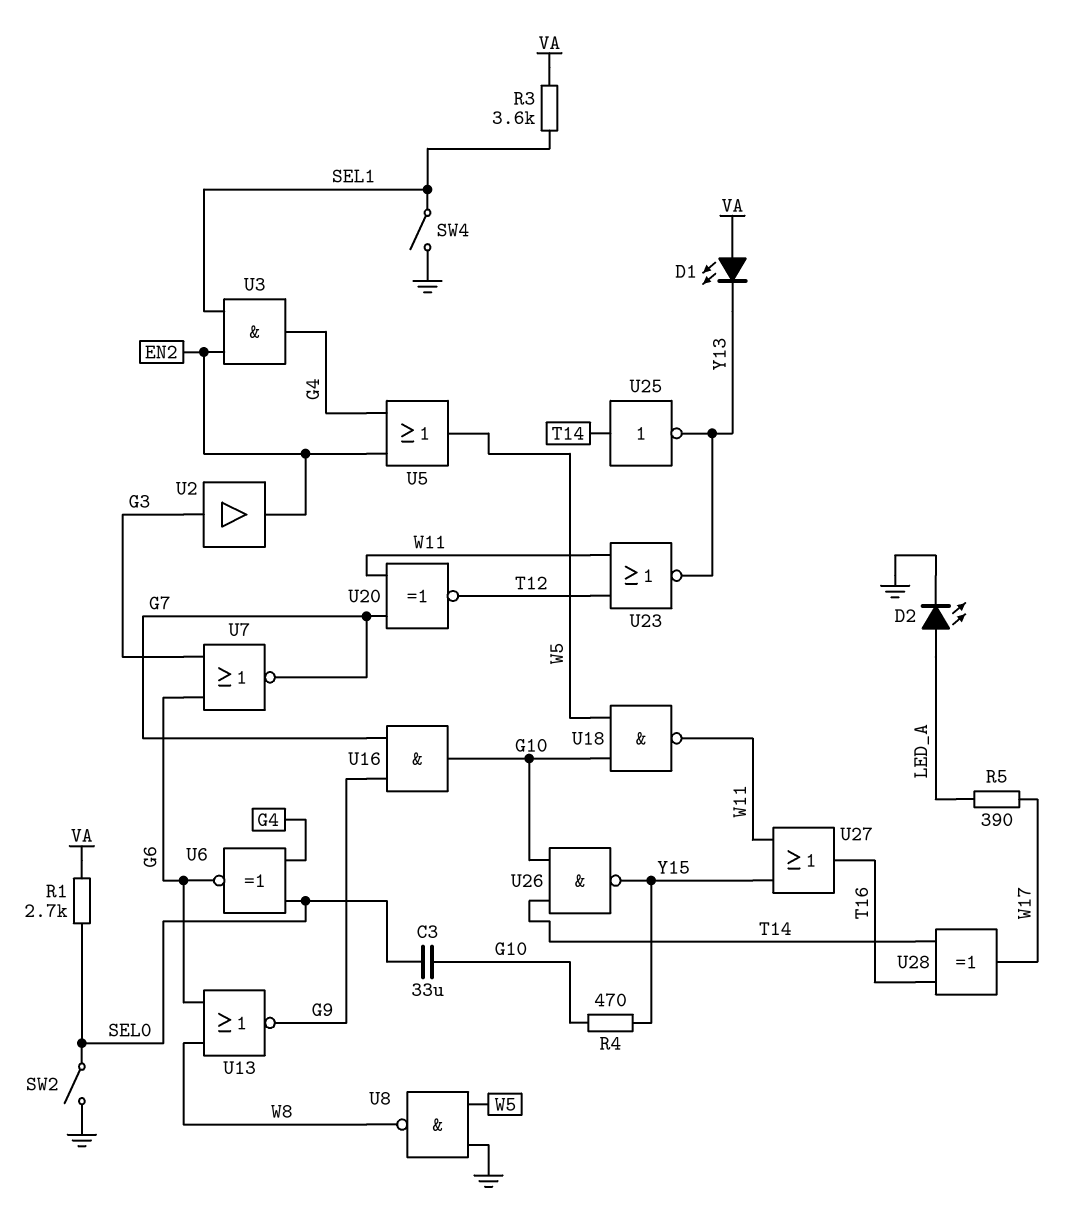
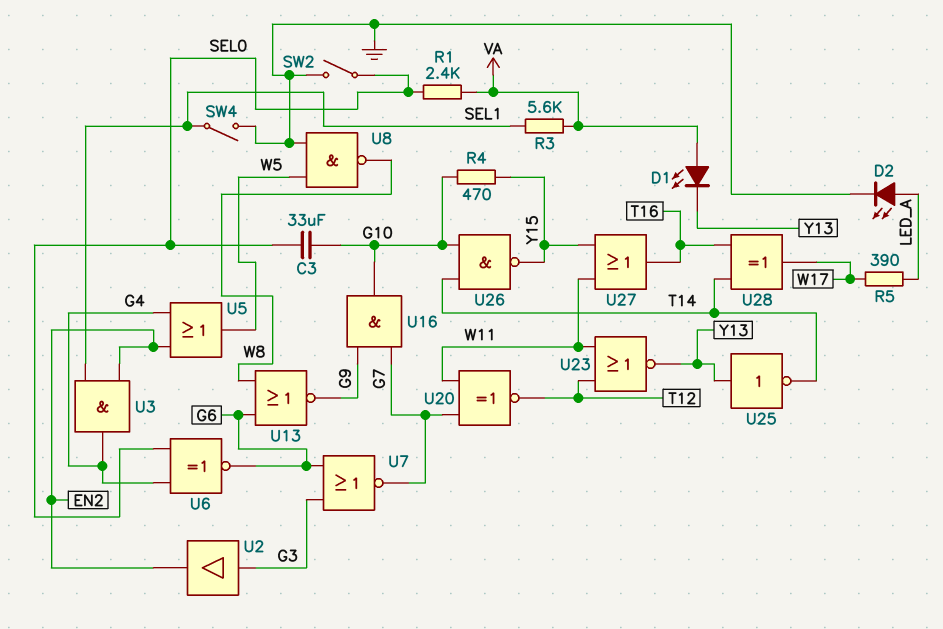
R1: 2.7k (SEL0, VA) -> 2.4k (SEL0, VA)
R3: 3.6k (SEL1, VA) -> 5.6k (SEL1, VA)
U18: NAND (in G10, in W5, out W11) -> none
U25: NOT (in T14, out Y13) -> NOT (in Y13, out T14)

